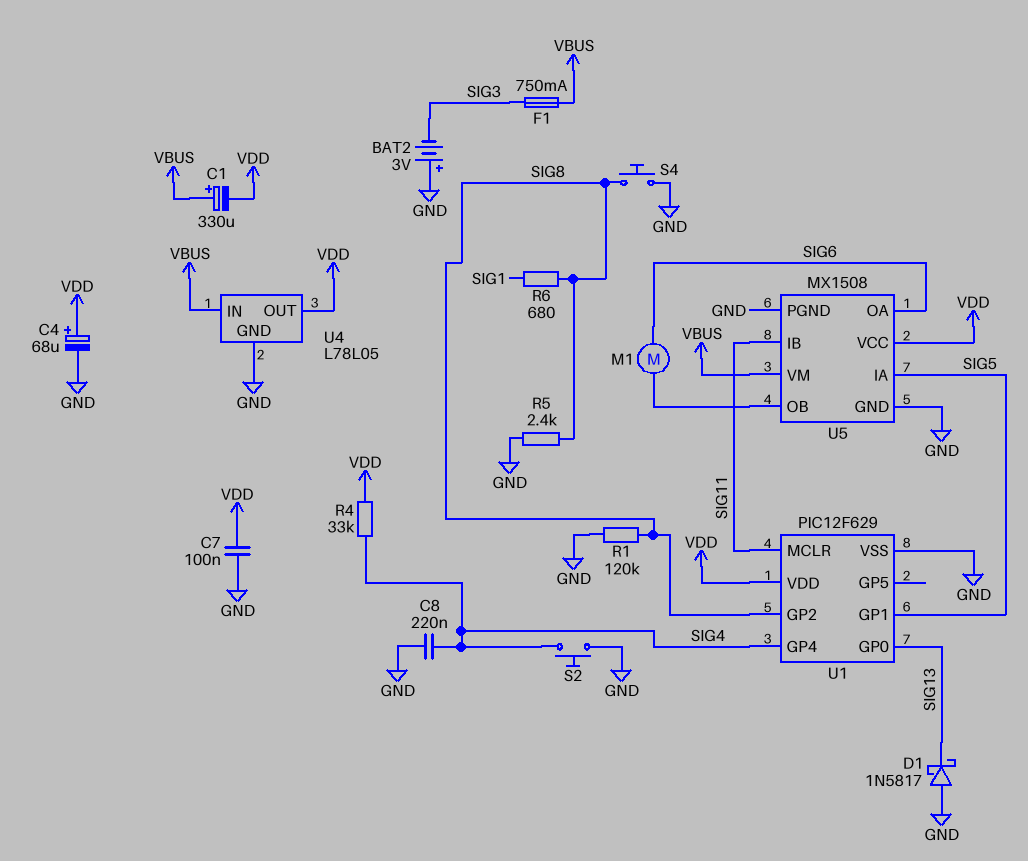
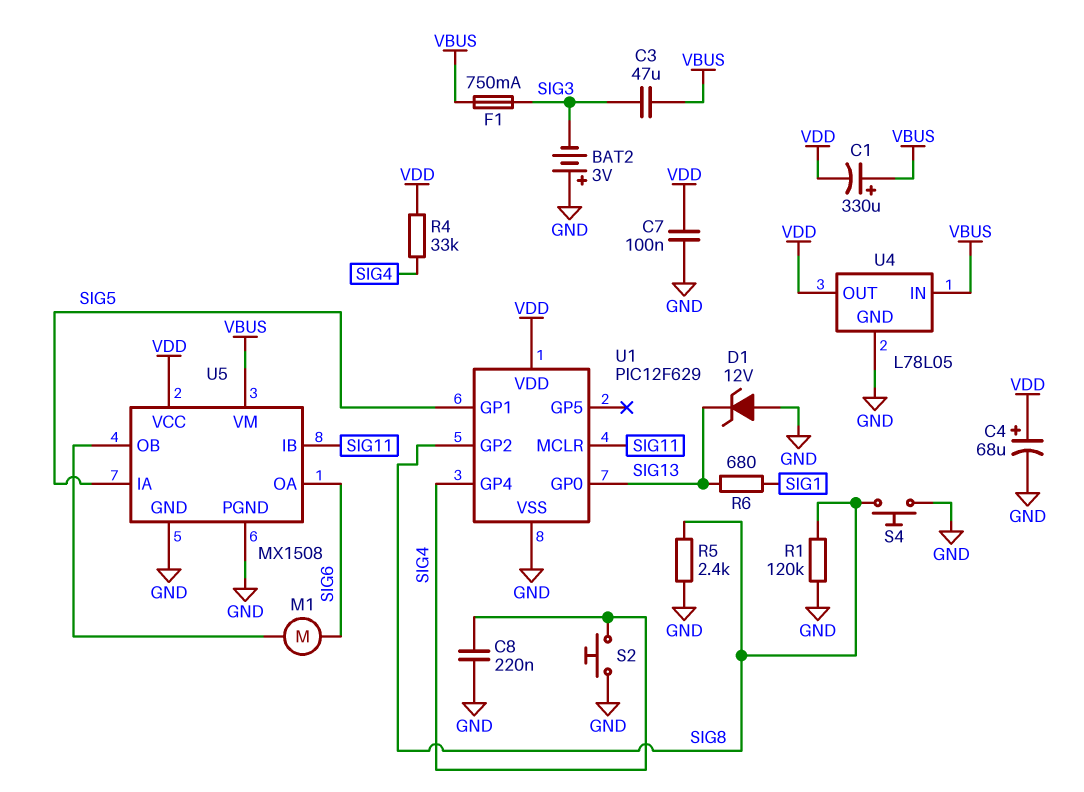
C3: none -> 47uF (SIG3, VBUS)
D1: schottky 1N5817 (A GND, K SIG13) -> zener 12V (A GND, K SIG13)
R6: 680 (SIG1, SIG8) -> 680 (SIG1, SIG13)

